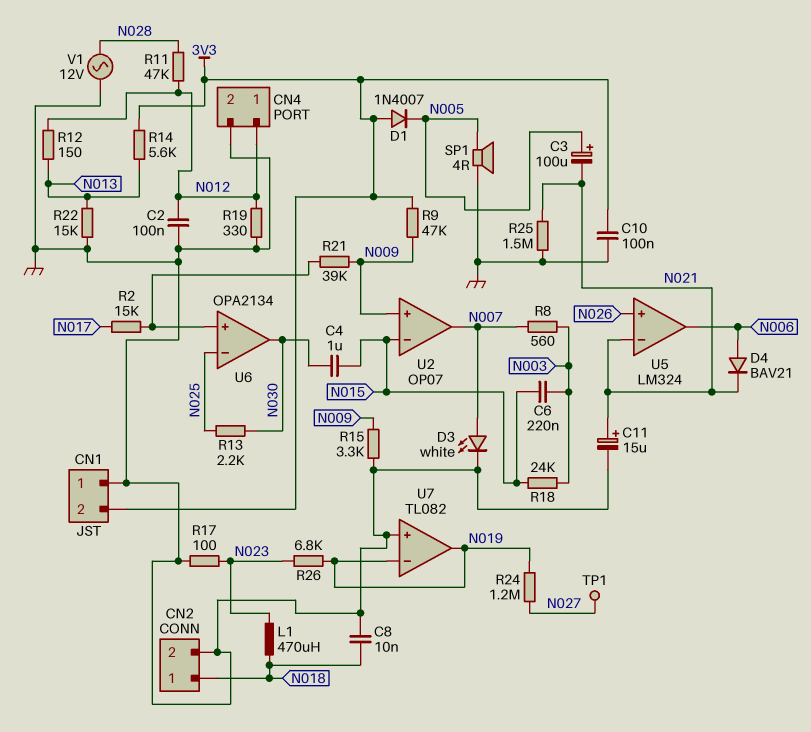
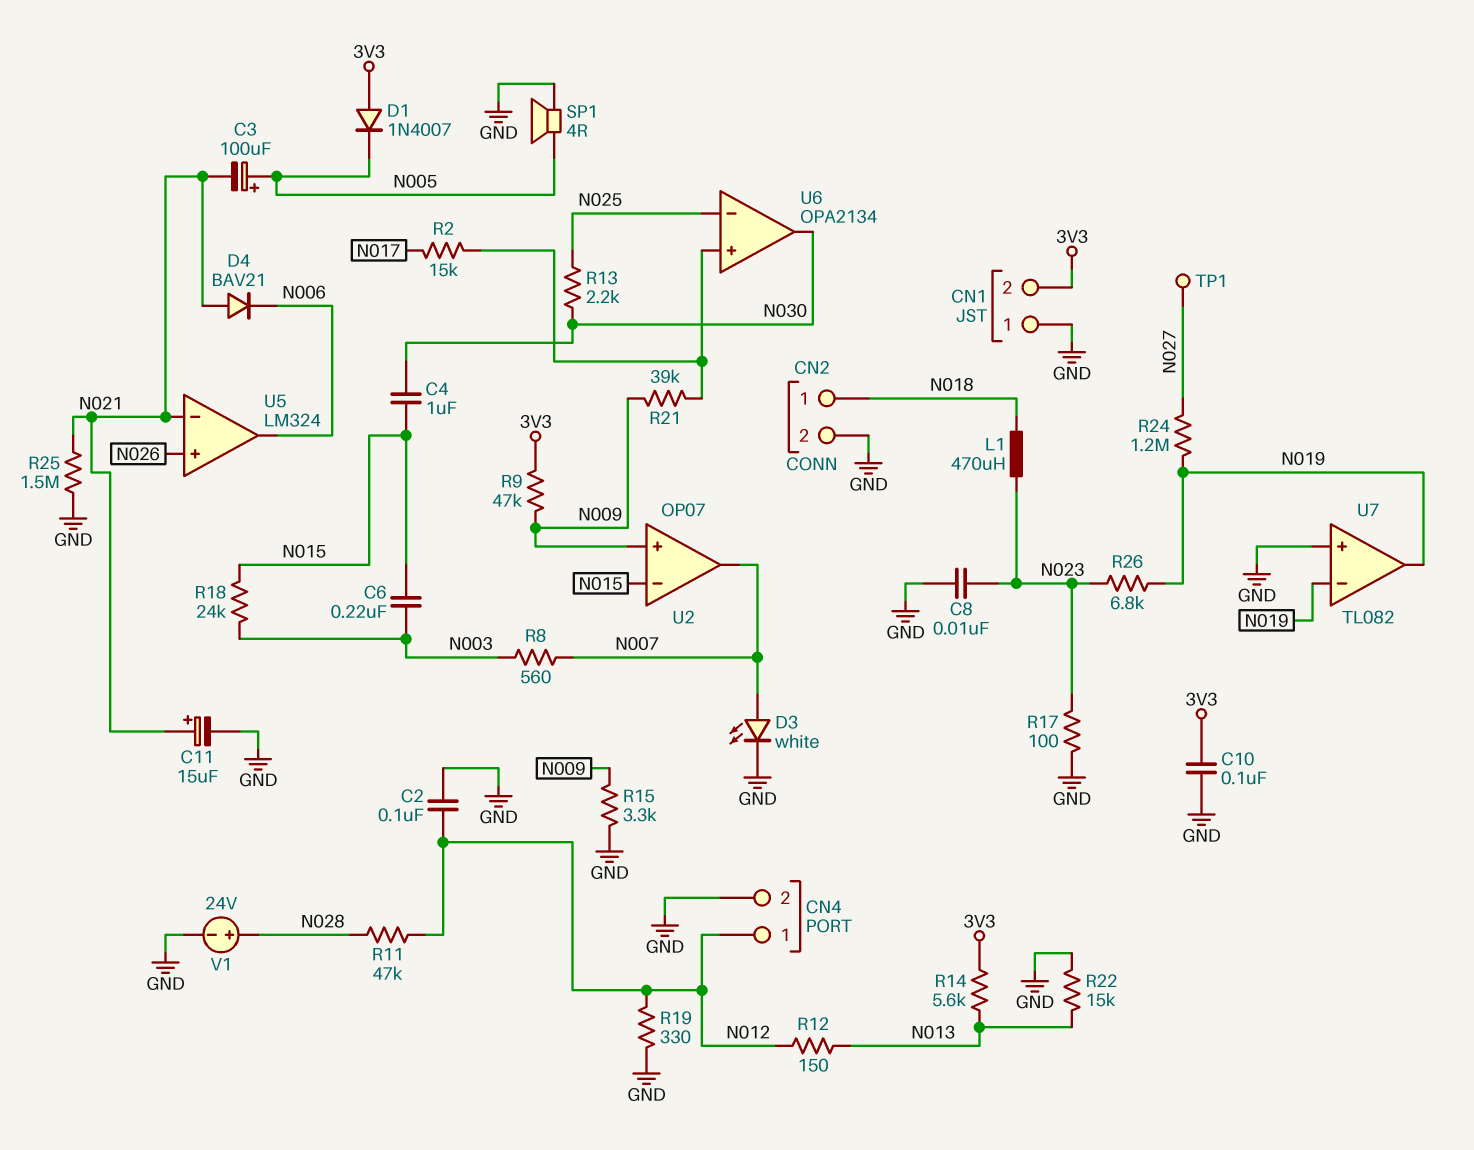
C8: 10nF (GND, N018) -> 10nF (GND, N023)
D4: diode BAV21 (A N006, K N021) -> diode BAV21 (A N021, K N006)
V1: AC 12V (GND, N028) -> 24V (plus N028, minus GND)

